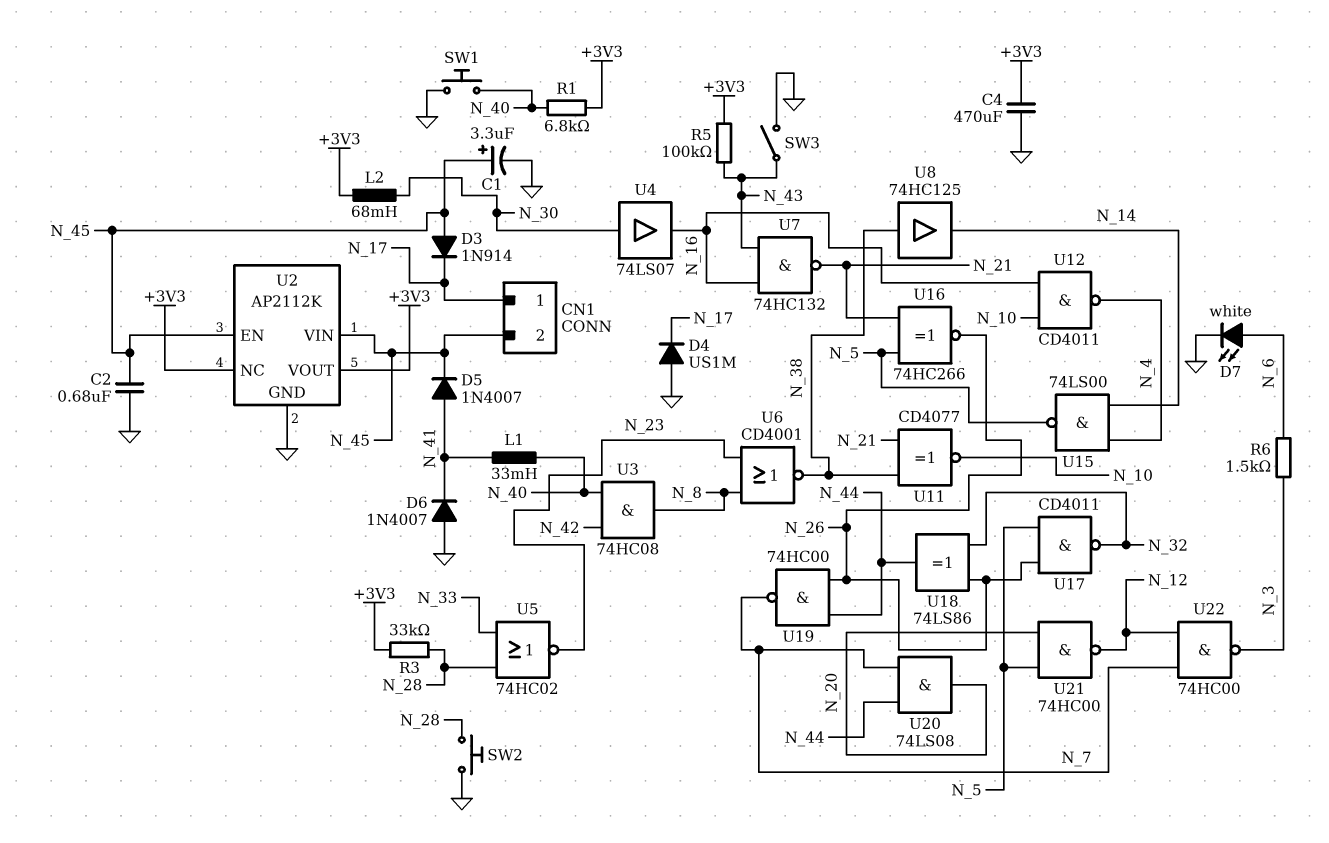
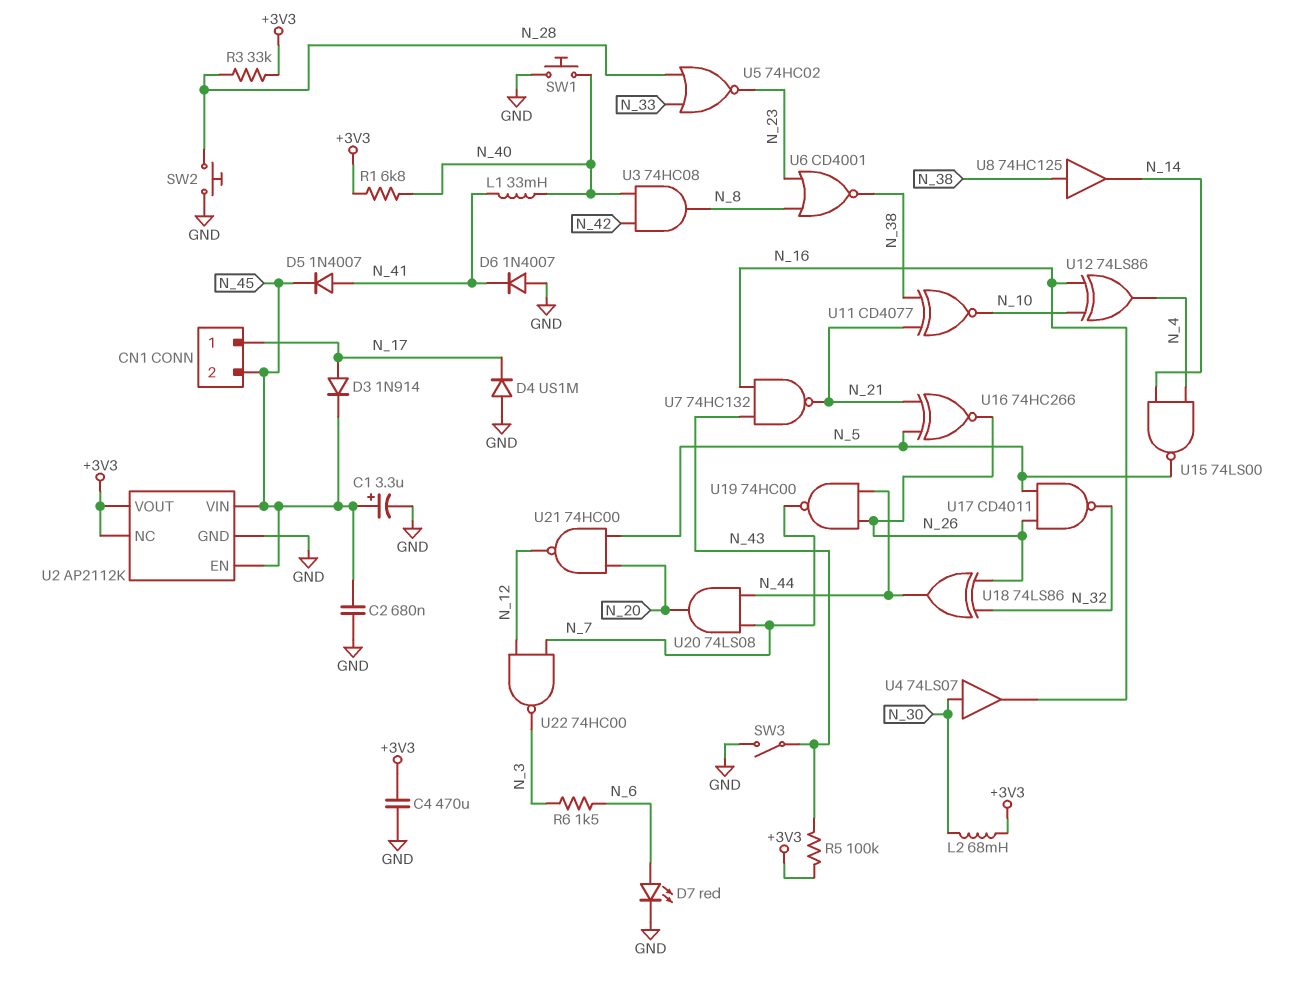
D3: diode 1N914 (A N_45, K N_17) -> diode 1N914 (A N_17, K N_45)
D7: LED white (A N_6, K GND) -> LED red (A N_6, K GND)
U12: NAND CD4011 (in N_10, in N_16, out N_4) -> XOR 74LS86 (in N_10, in N_16, out N_4)

